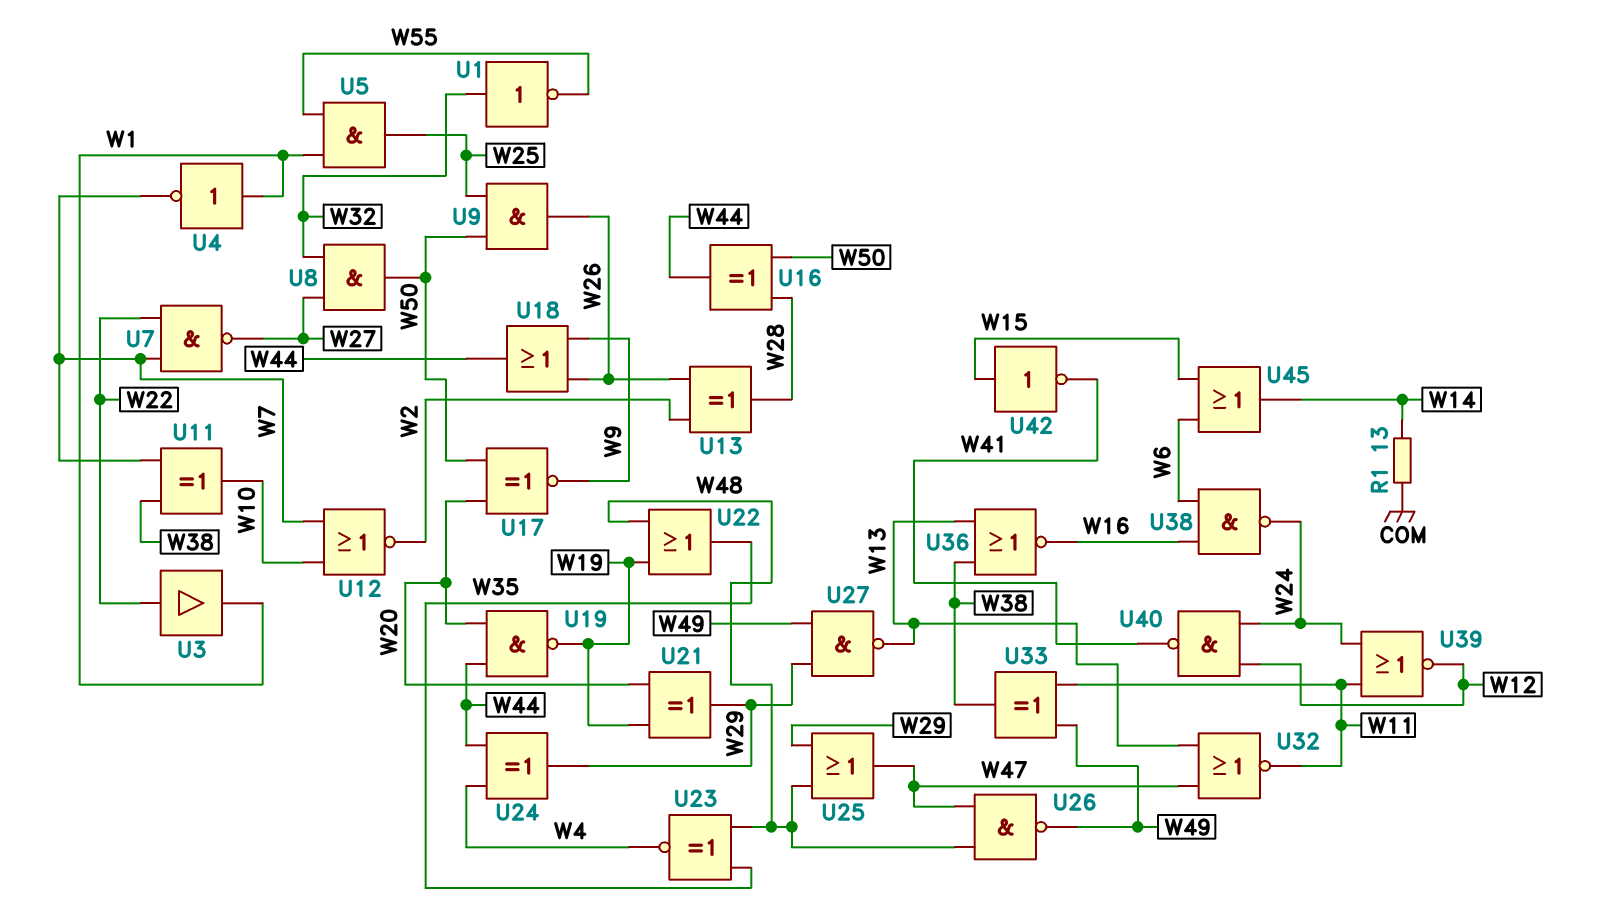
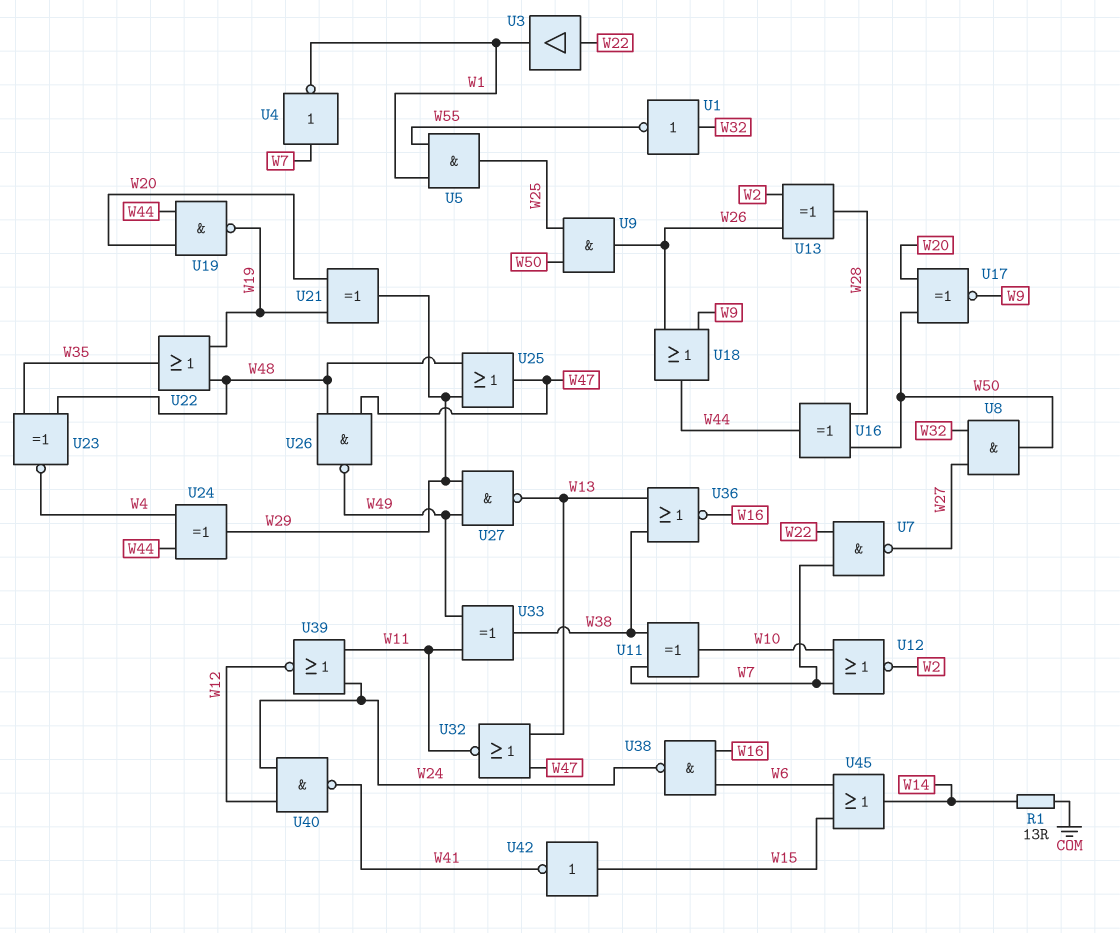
U4: NOT (in W1, out W7) -> NOT (in W7, out W1)

